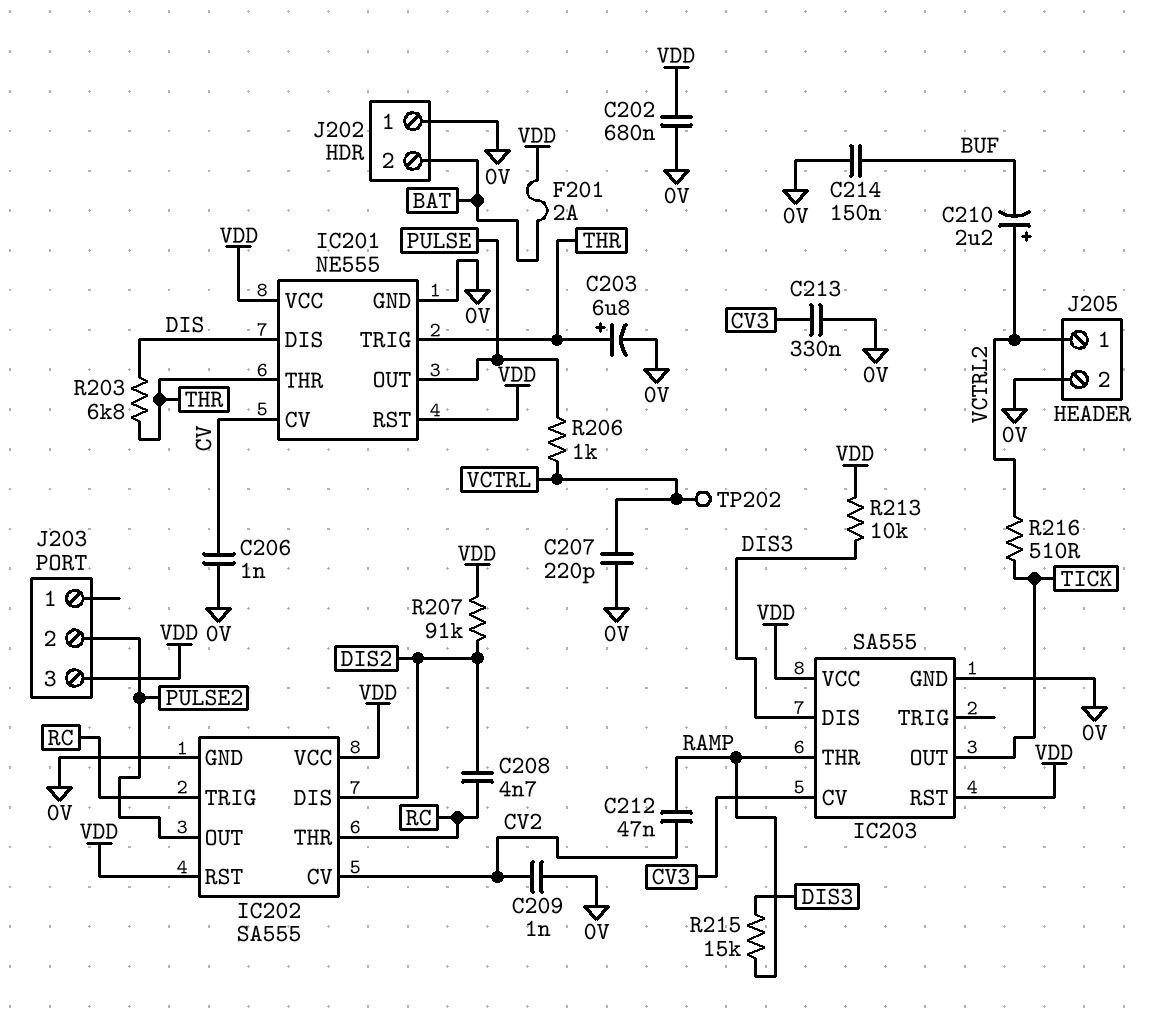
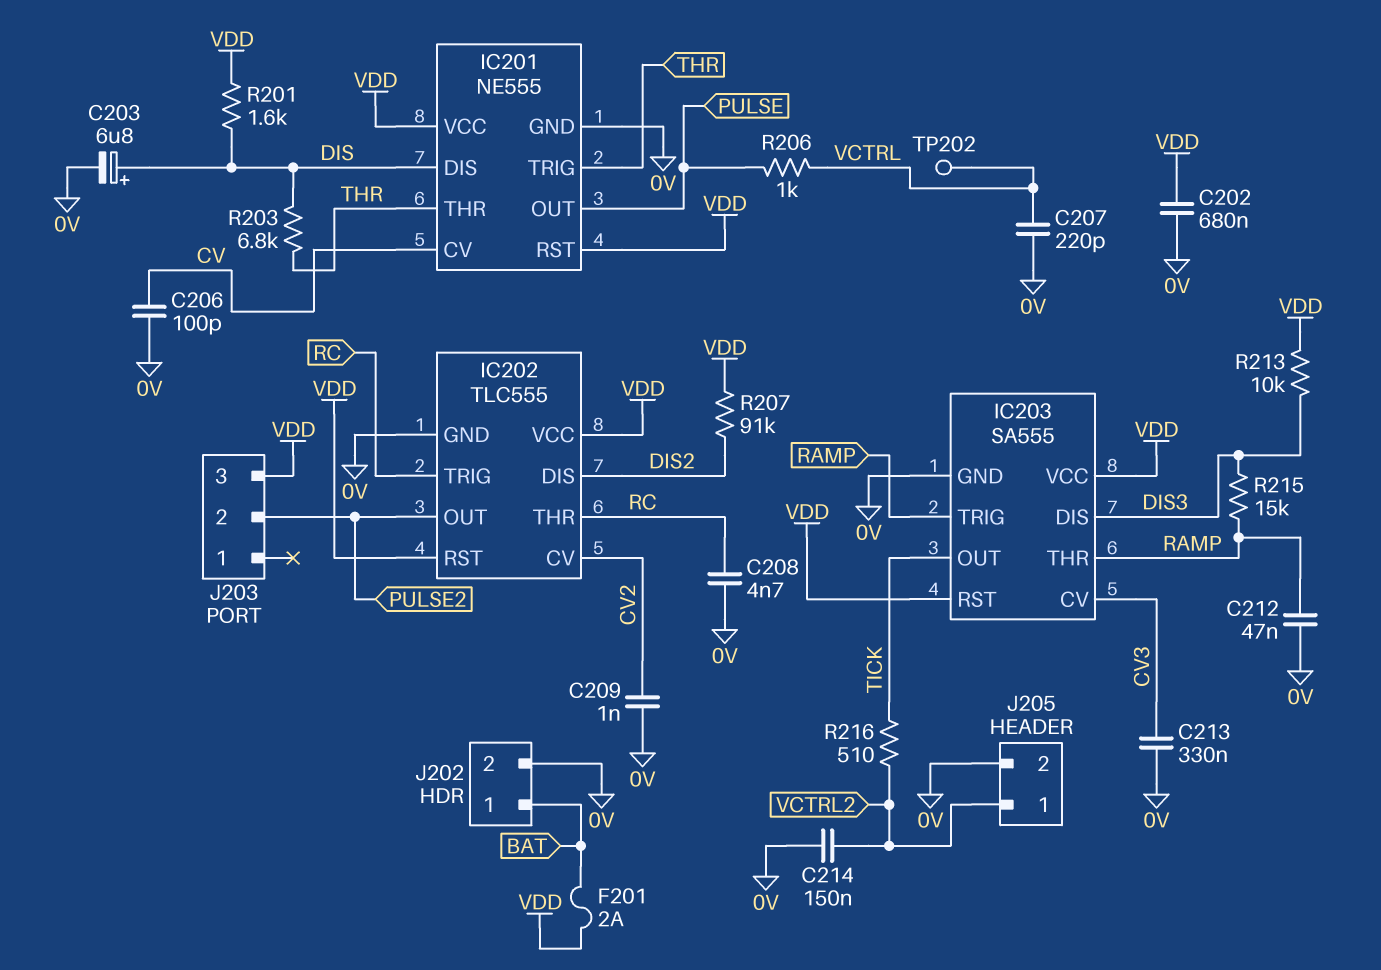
C203: 6.8uF (plus THR, minus 0V) -> 6.8uF (plus DIS, minus 0V)
C206: 1nF (0V, CV) -> 100pF (0V, CV)
C208: 4.7nF (DIS2, RC) -> 4.7nF (0V, RC)
C210: 2.2uF (plus VCTRL2, minus BUF) -> none
C212: 47nF (CV2, RAMP) -> 47nF (0V, RAMP)
C214: 150nF (0V, BUF) -> 150nF (0V, VCTRL2)
IC202: SA555 -> TLC555
IC203 pin TRIG: none -> RAMP
J202 pin 1: 0V -> BAT
J202 pin 2: BAT -> 0V
R201: none -> 1.6k (DIS, VDD)

